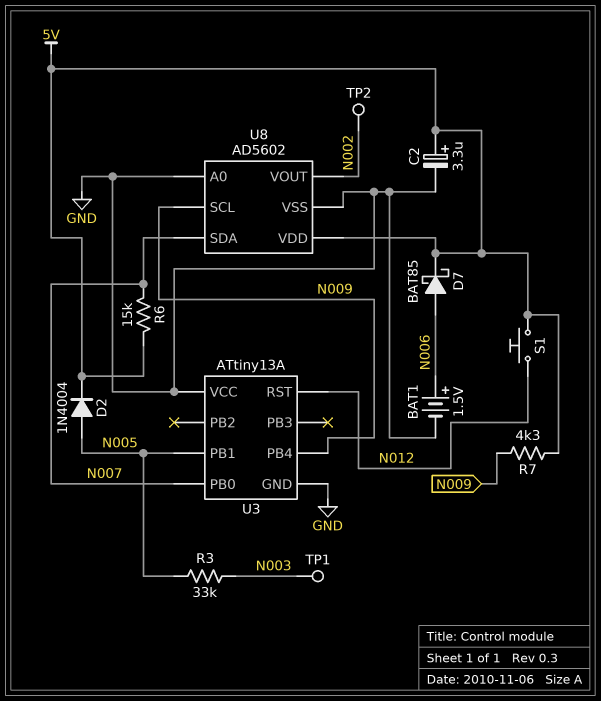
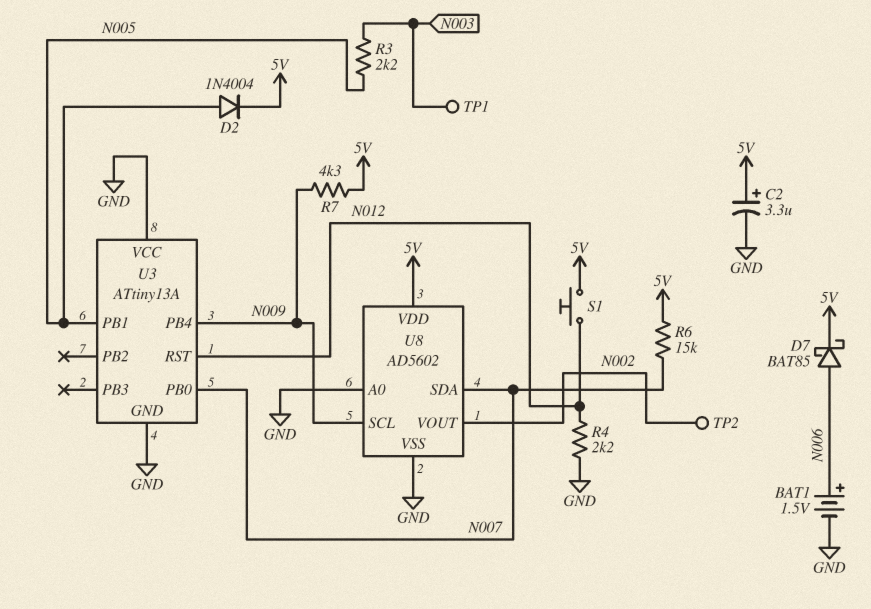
R3: 33k (N003, N005) -> 2.2k (N003, N005)
R4: none -> 2.2k (GND, N012)

